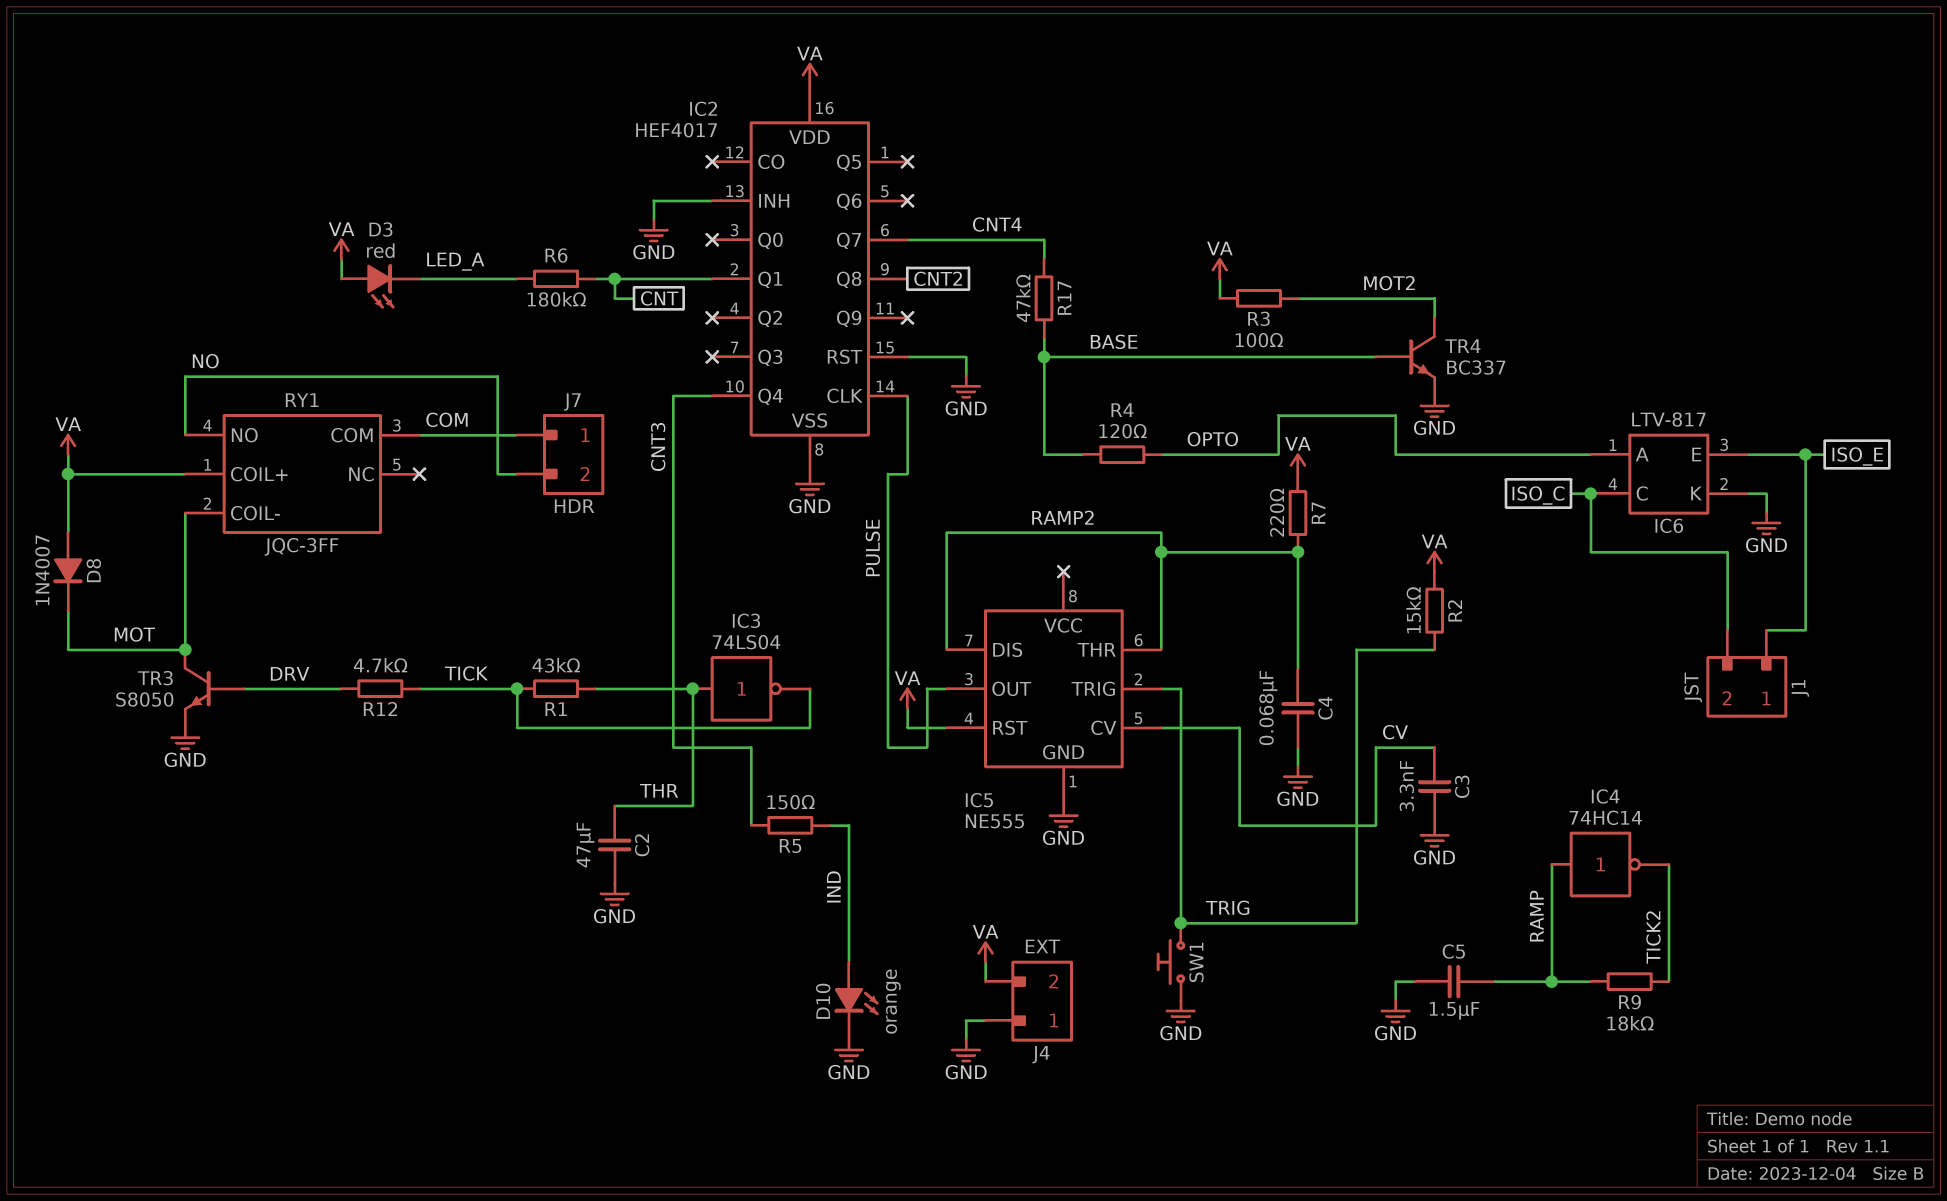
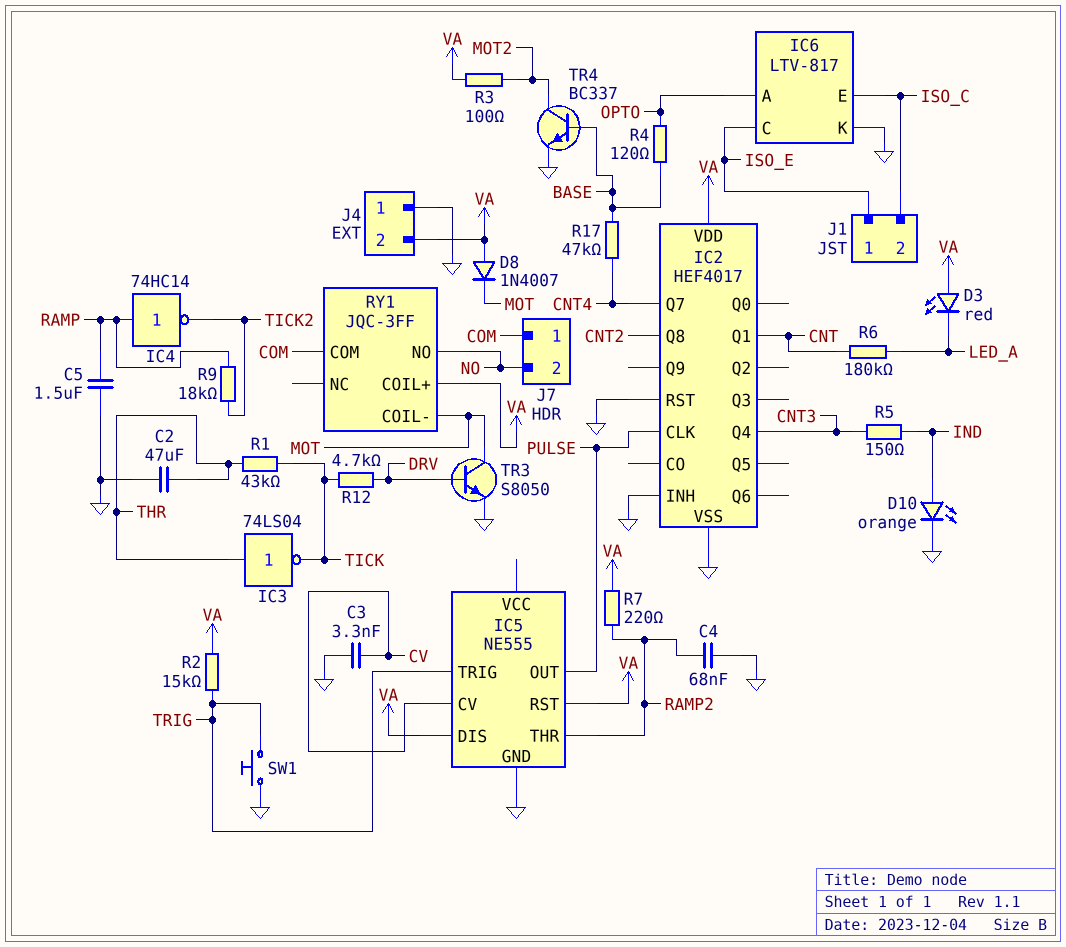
IC5 pin DIS: RAMP2 -> VA
IC6 pin C: ISO_C -> ISO_E
IC6 pin E: ISO_E -> ISO_C

